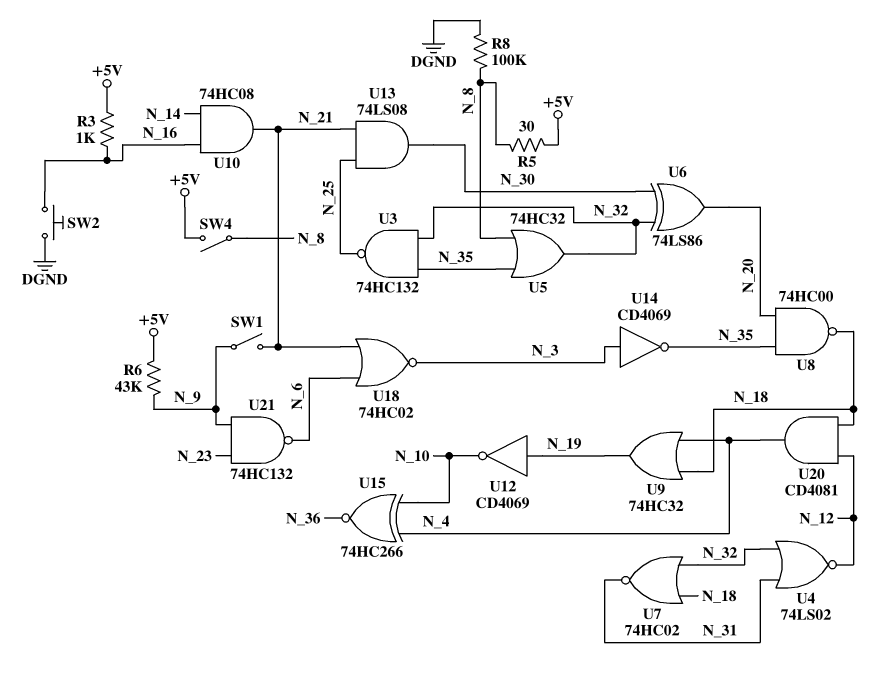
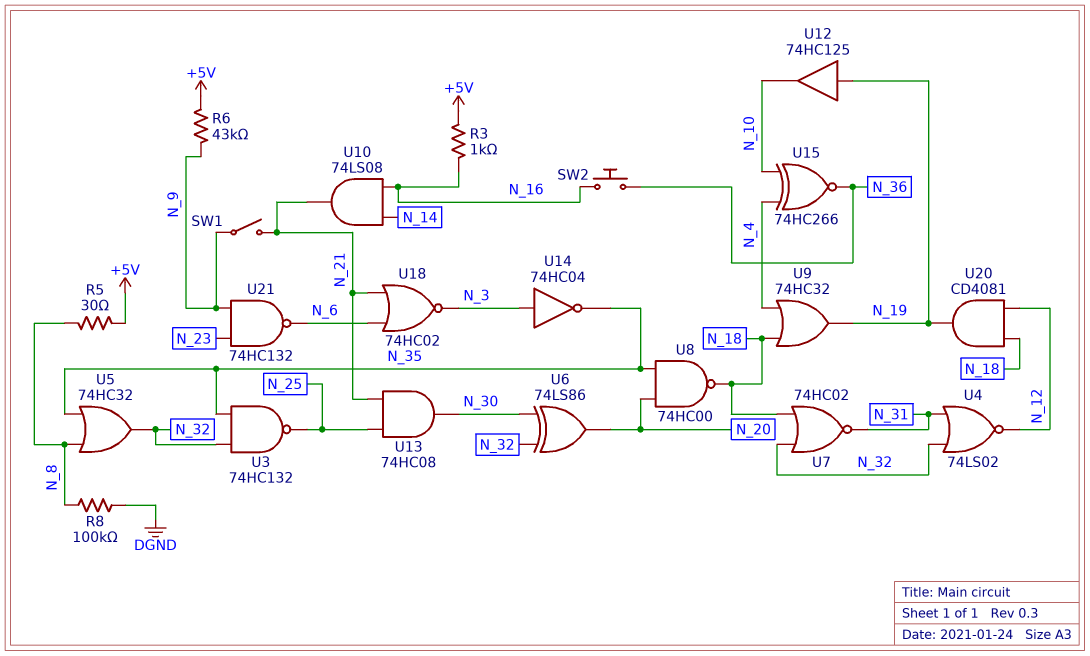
SW2: button (DGND, N_16) -> button (N_16, N_36)
SW4: switch (+5V, N_8) -> none
U10: AND 74HC08 (in N_14, in N_16, out N_21) -> AND 74LS08 (in N_14, in N_16, out N_21)
U12: NOT CD4069 (in N_19, out N_10) -> buffer 74HC125 (in N_19, out N_10)
U13: AND 74LS08 (in N_21, in N_25, out N_30) -> AND 74HC08 (in N_21, in N_25, out N_30)
U14: NOT CD4069 (in N_3, out N_35) -> NOT 74HC04 (in N_3, out N_35)
U20: AND CD4081 (in N_12, in N_18, out N_4) -> AND CD4081 (in N_12, in N_18, out N_19)

